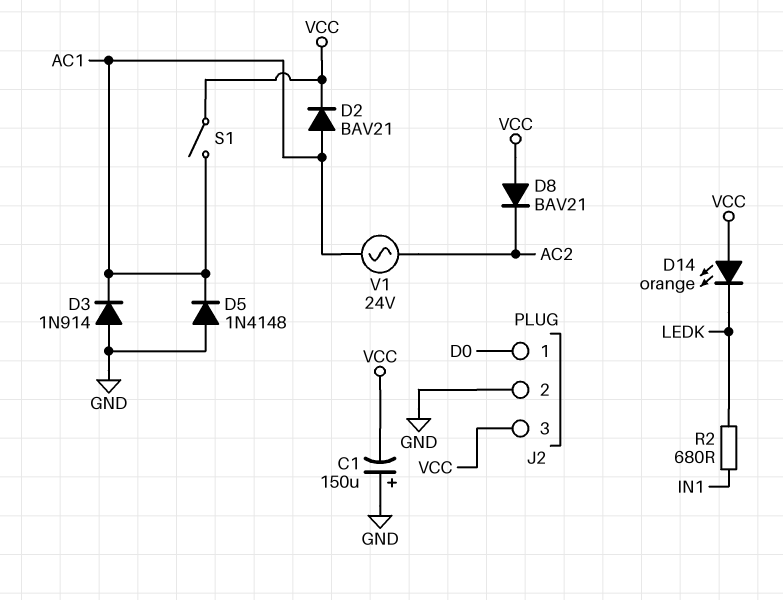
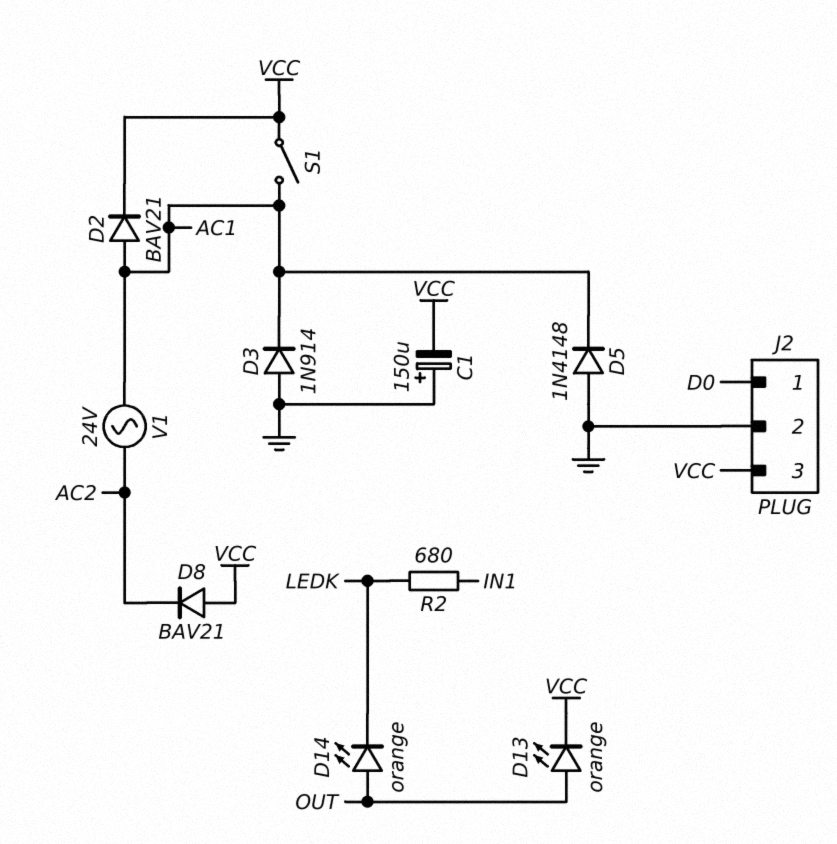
D13: none -> LED orange (A OUT, K VCC)
D14: LED orange (A VCC, K LEDK) -> LED orange (A OUT, K LEDK)

